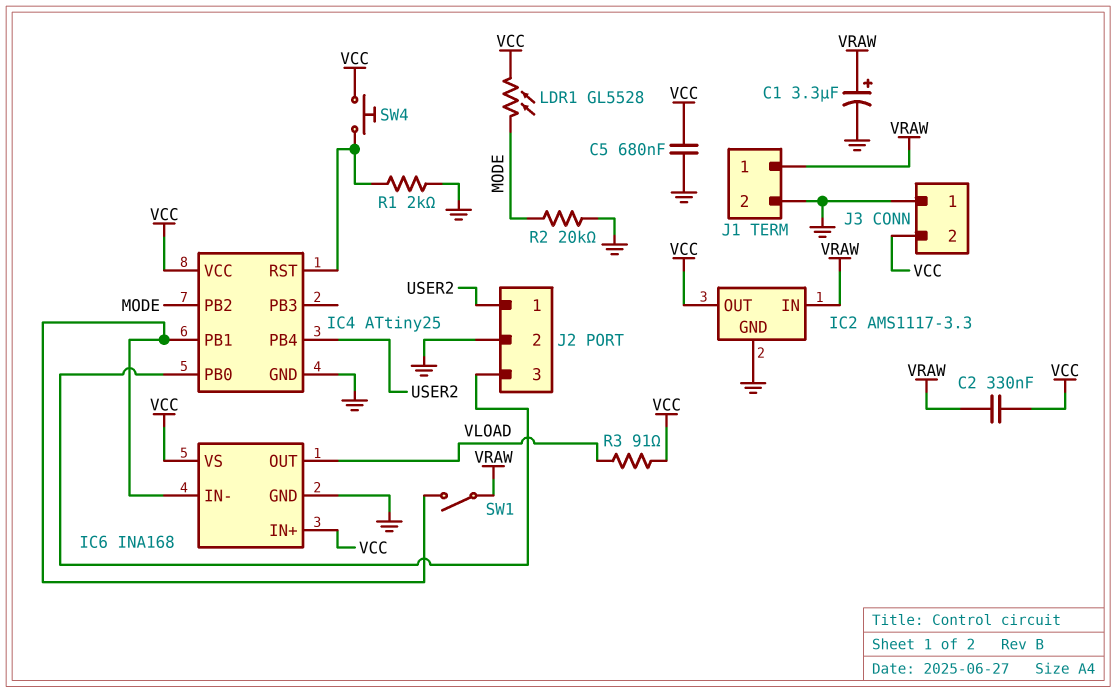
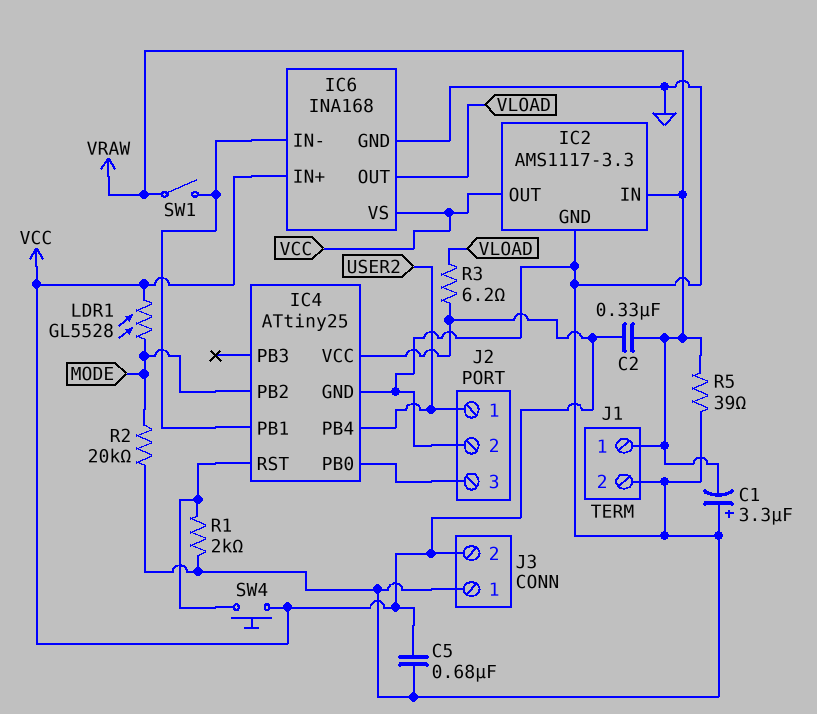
C1: 3.3uF (plus VRAW, minus GND) -> 3.3uF (plus GND, minus VRAW)
R3: 91 (VCC, VLOAD) -> 6.2 (VCC, VLOAD)
R5: none -> 39 (GND, VRAW)

